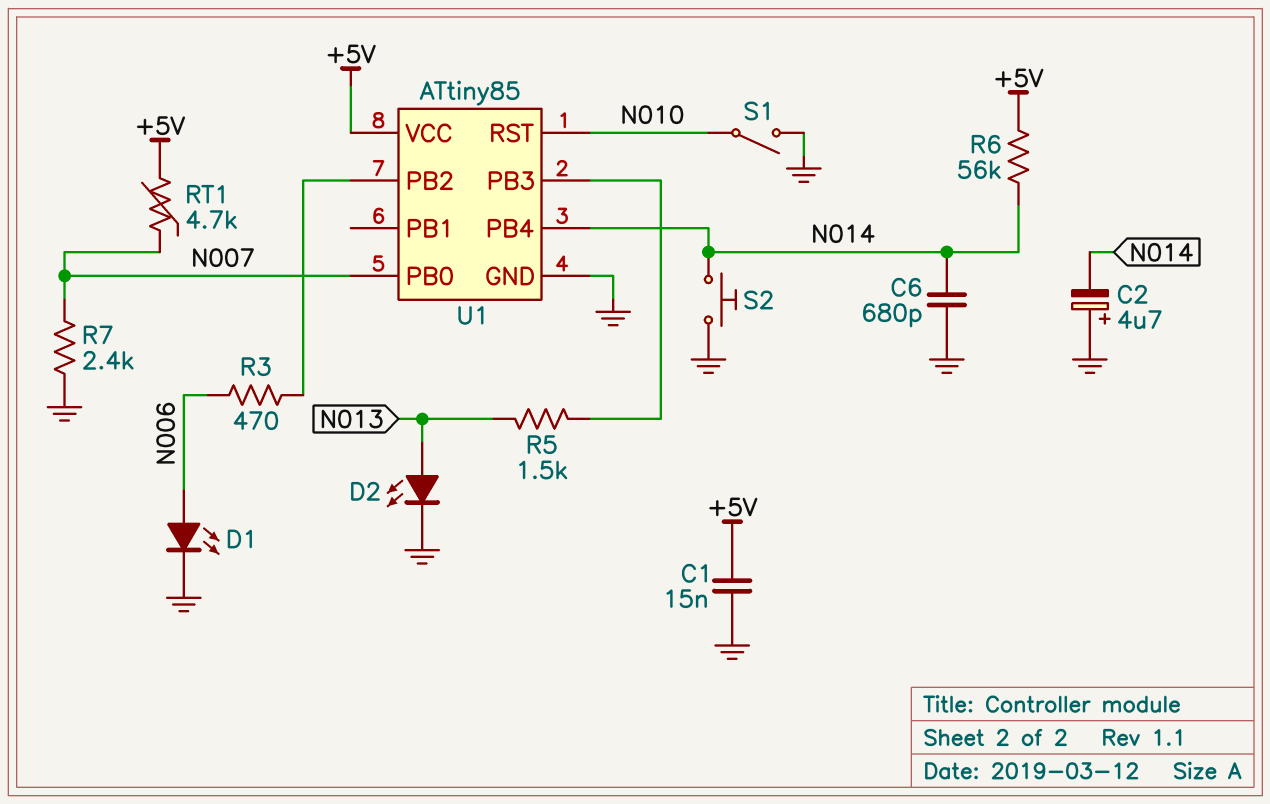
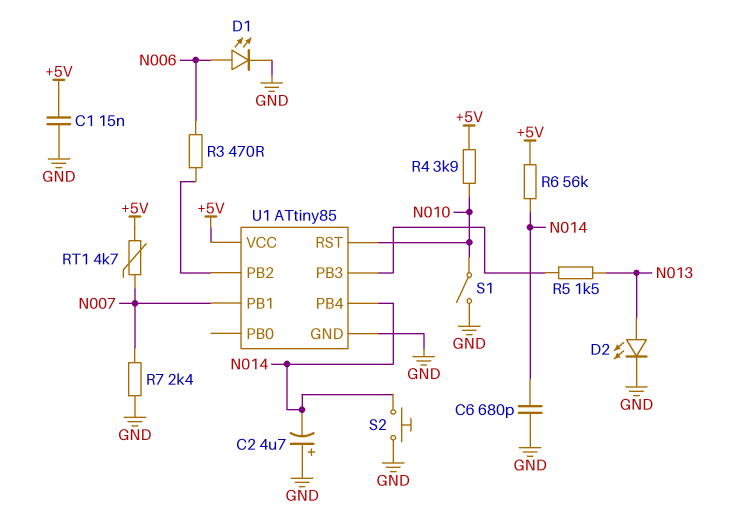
R4: none -> 3.9k (+5V, N010)
U1 pin PB0: N007 -> none
U1 pin PB1: none -> N007

